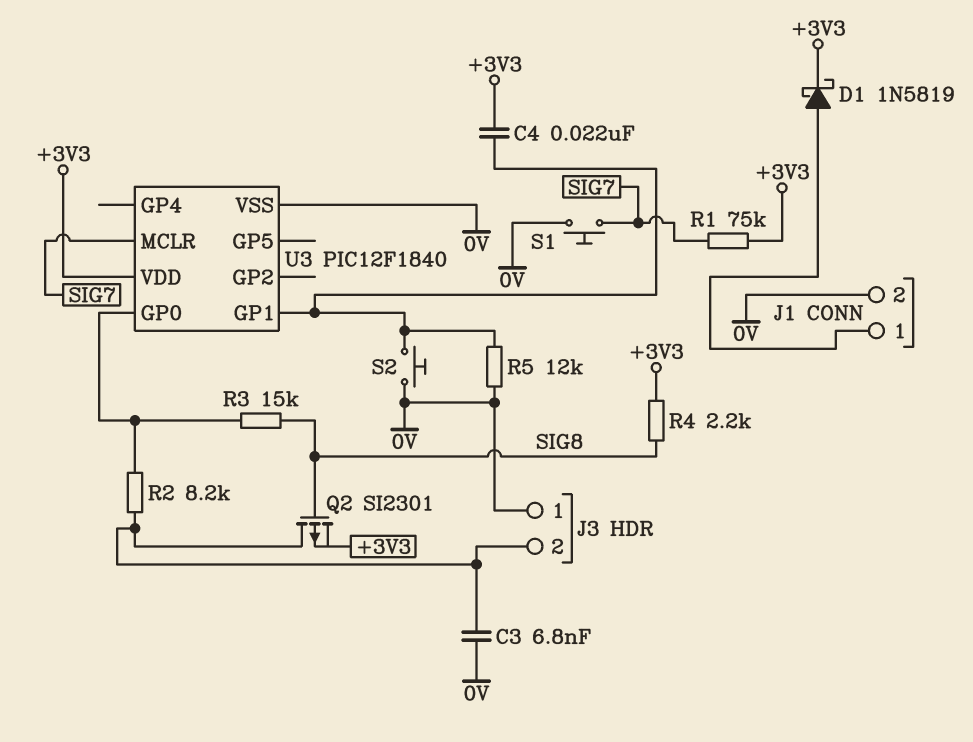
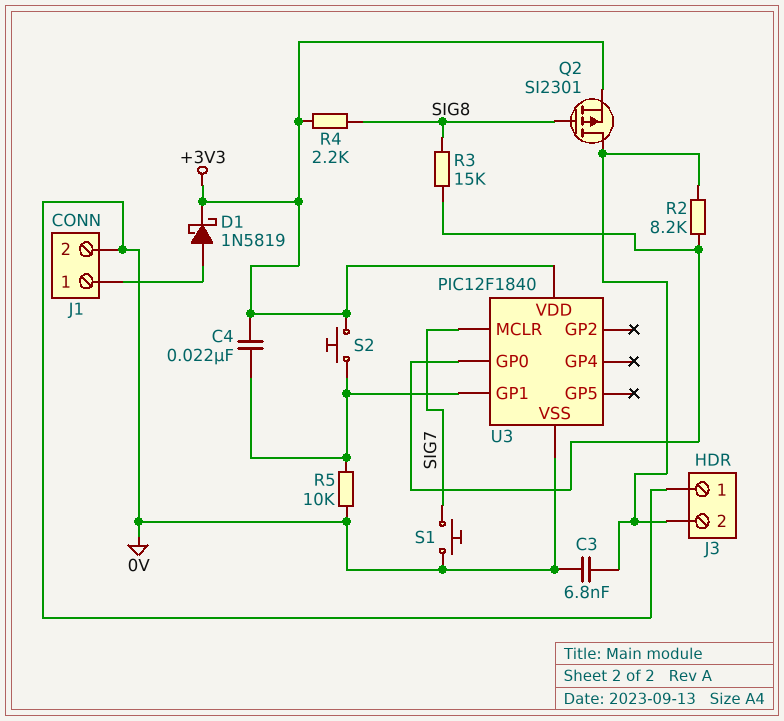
R1: 75k (+3V3, SIG7) -> none
R5: 12k (0V, U3/GP1) -> 10k (0V, U3/GP1)
S2: button (0V, U3/GP1) -> button (+3V3, U3/GP1)

